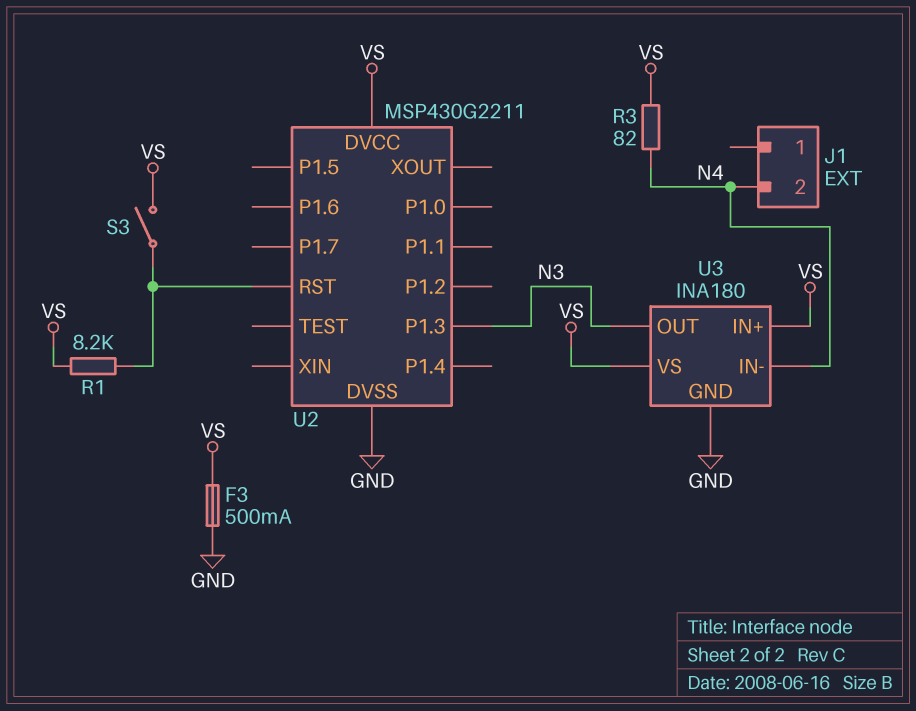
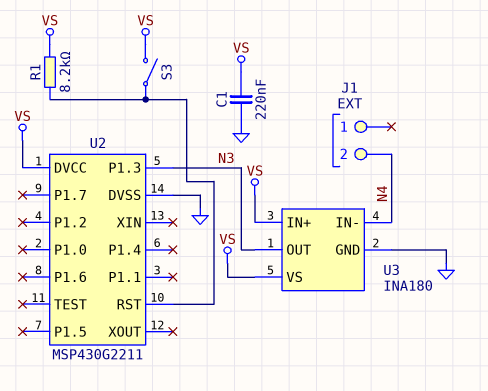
C1: none -> 220nF (GND, VS)
F3: 500mA (GND, VS) -> none
R3: 82 (N4, VS) -> none

